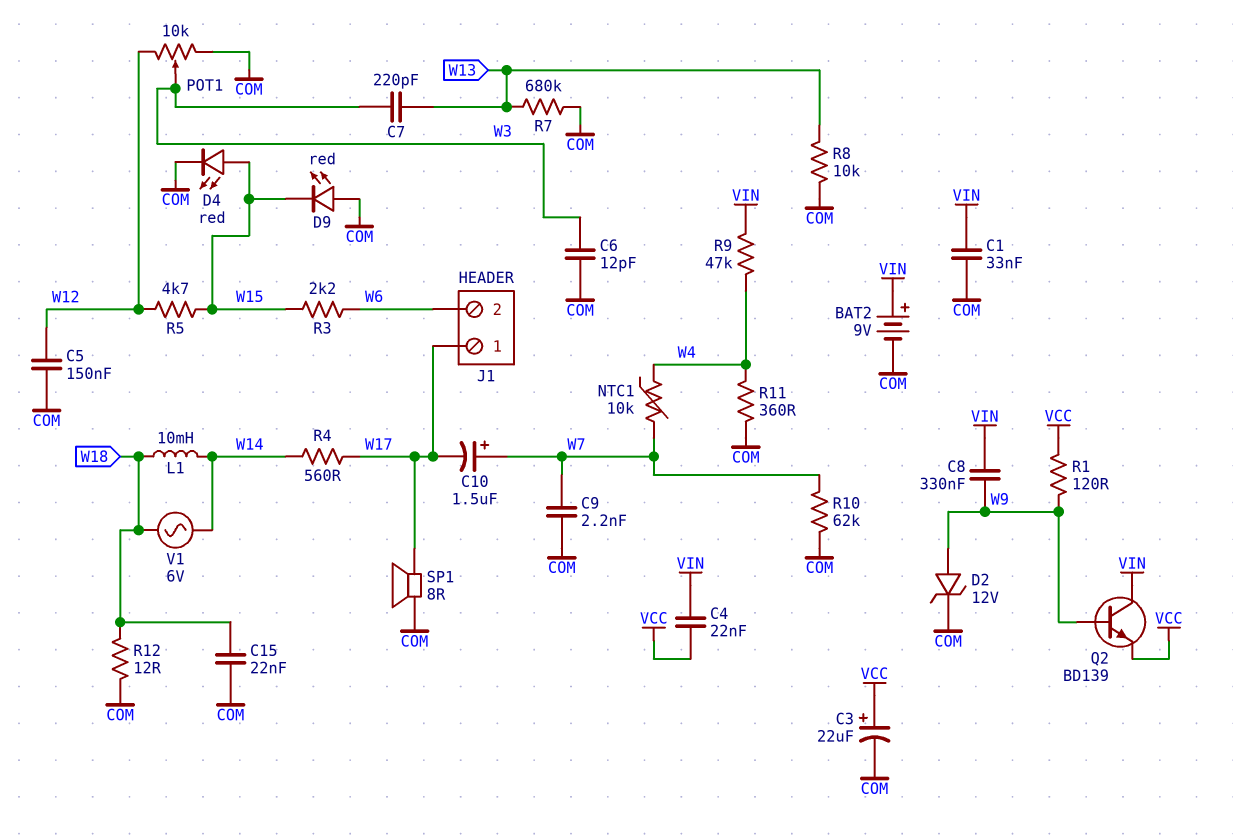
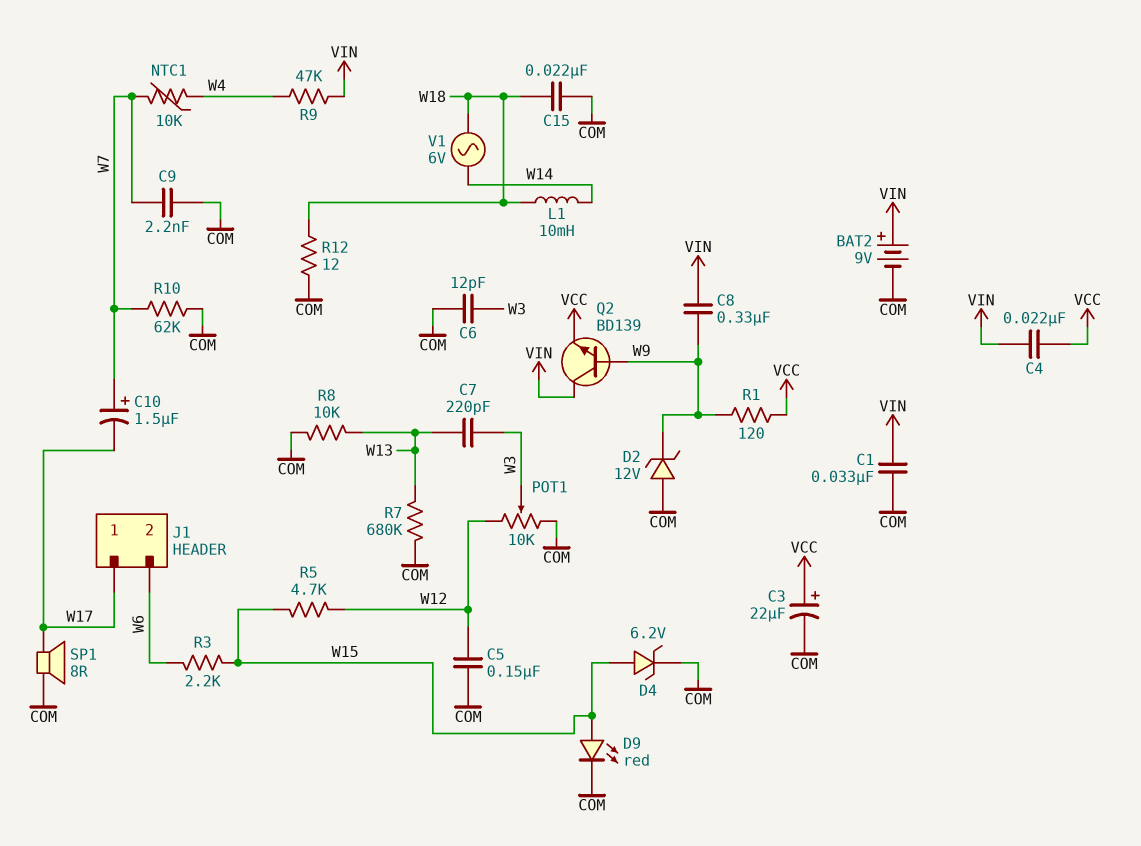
D2: zener 12V (A W9, K COM) -> zener 12V (A COM, K W9)
D4: LED red (A W15, K COM) -> zener 6.2V (A W15, K COM)
D9: LED red (A COM, K W15) -> LED red (A W15, K COM)
R4: 560 (W14, W17) -> none
R11: 360 (COM, W4) -> none

